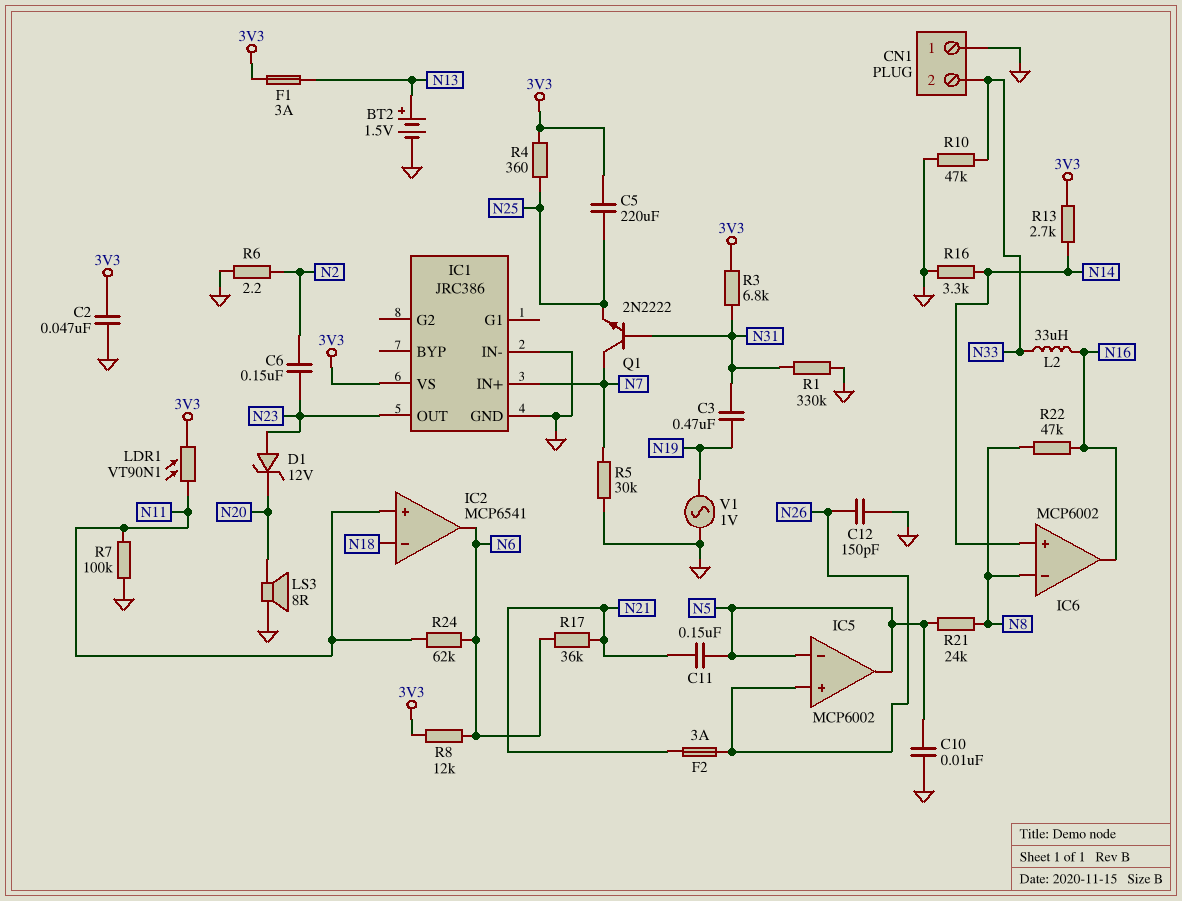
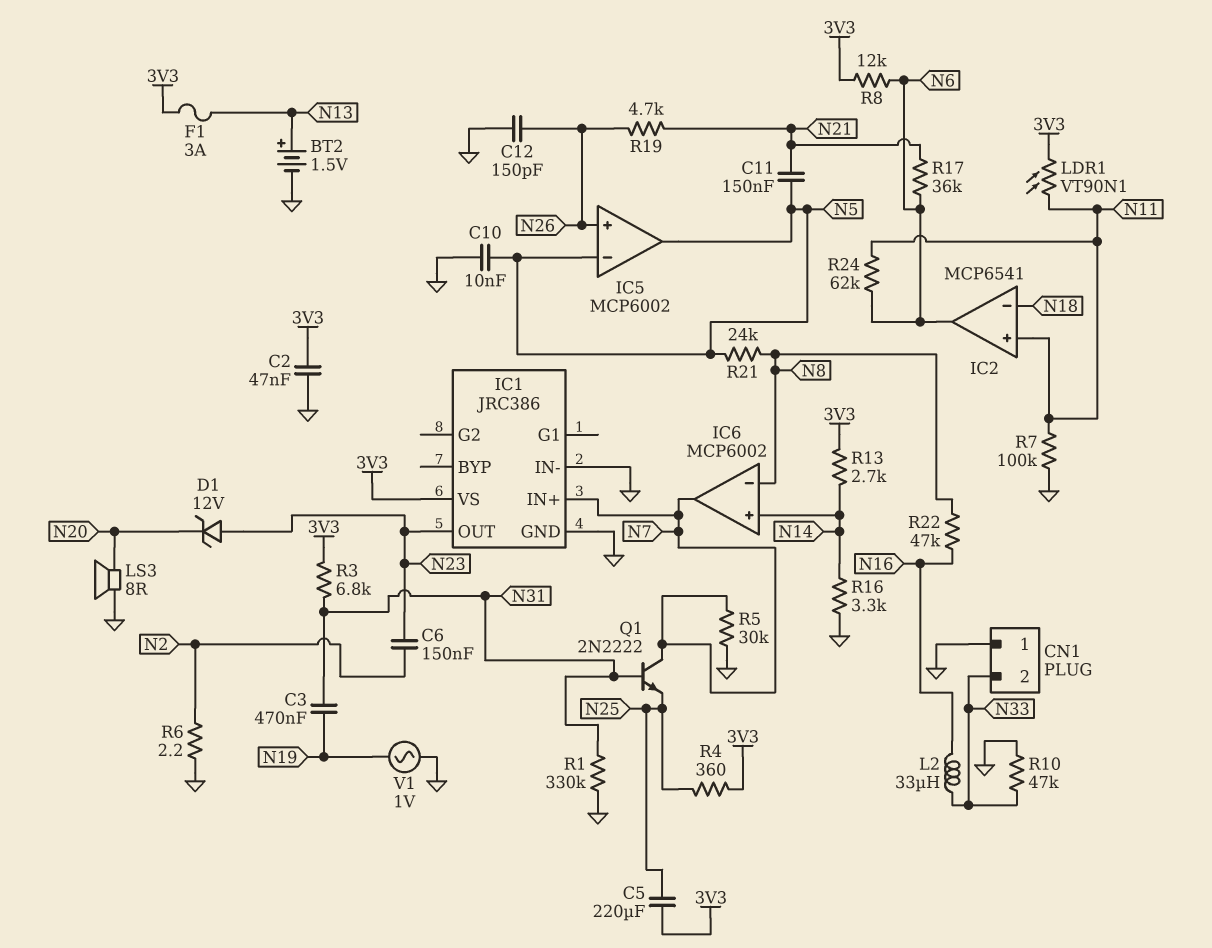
F2: 3A (N21, N26) -> none
IC6 pin out: N16 -> N7
R19: none -> 4.7k (N21, N26)

